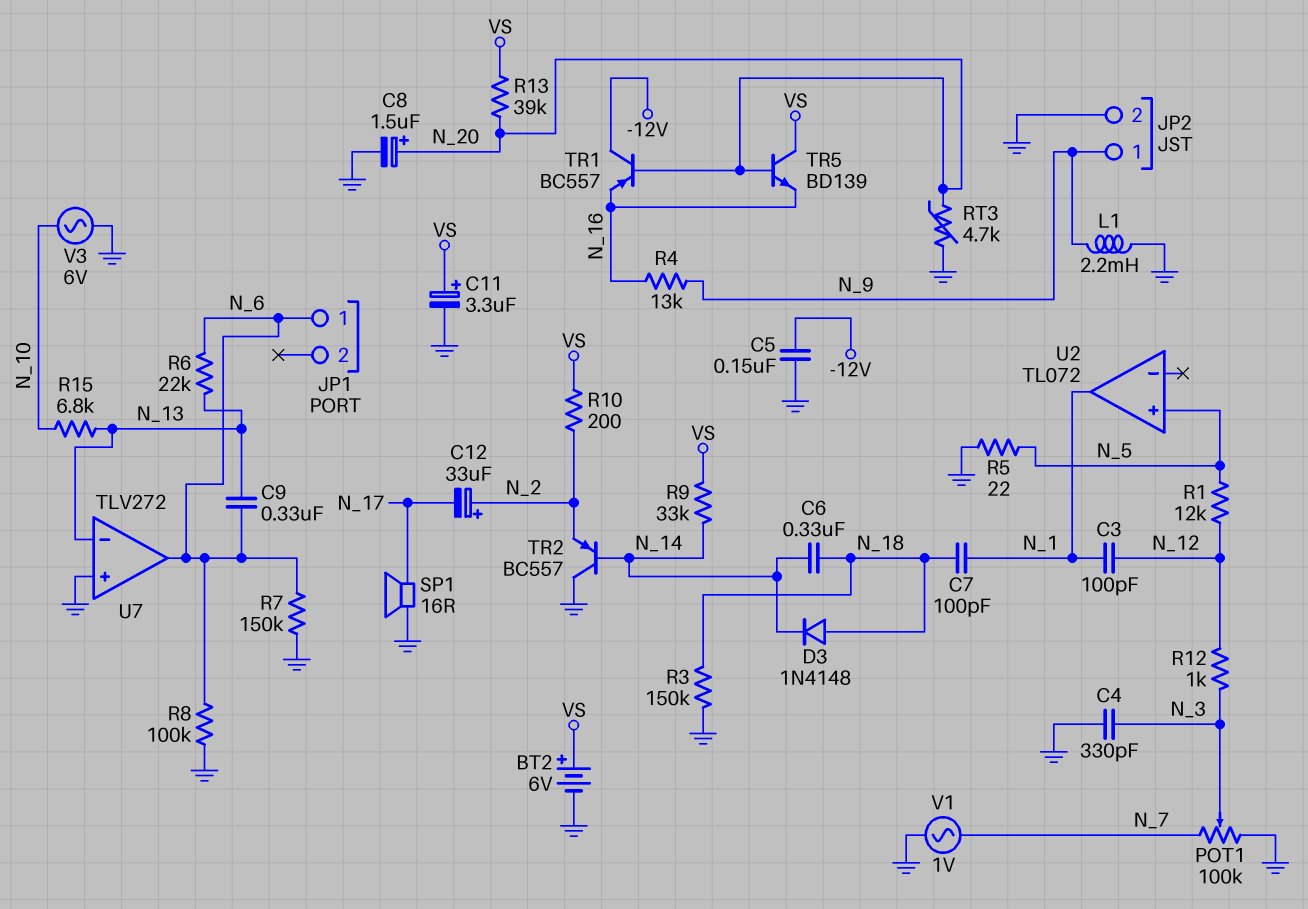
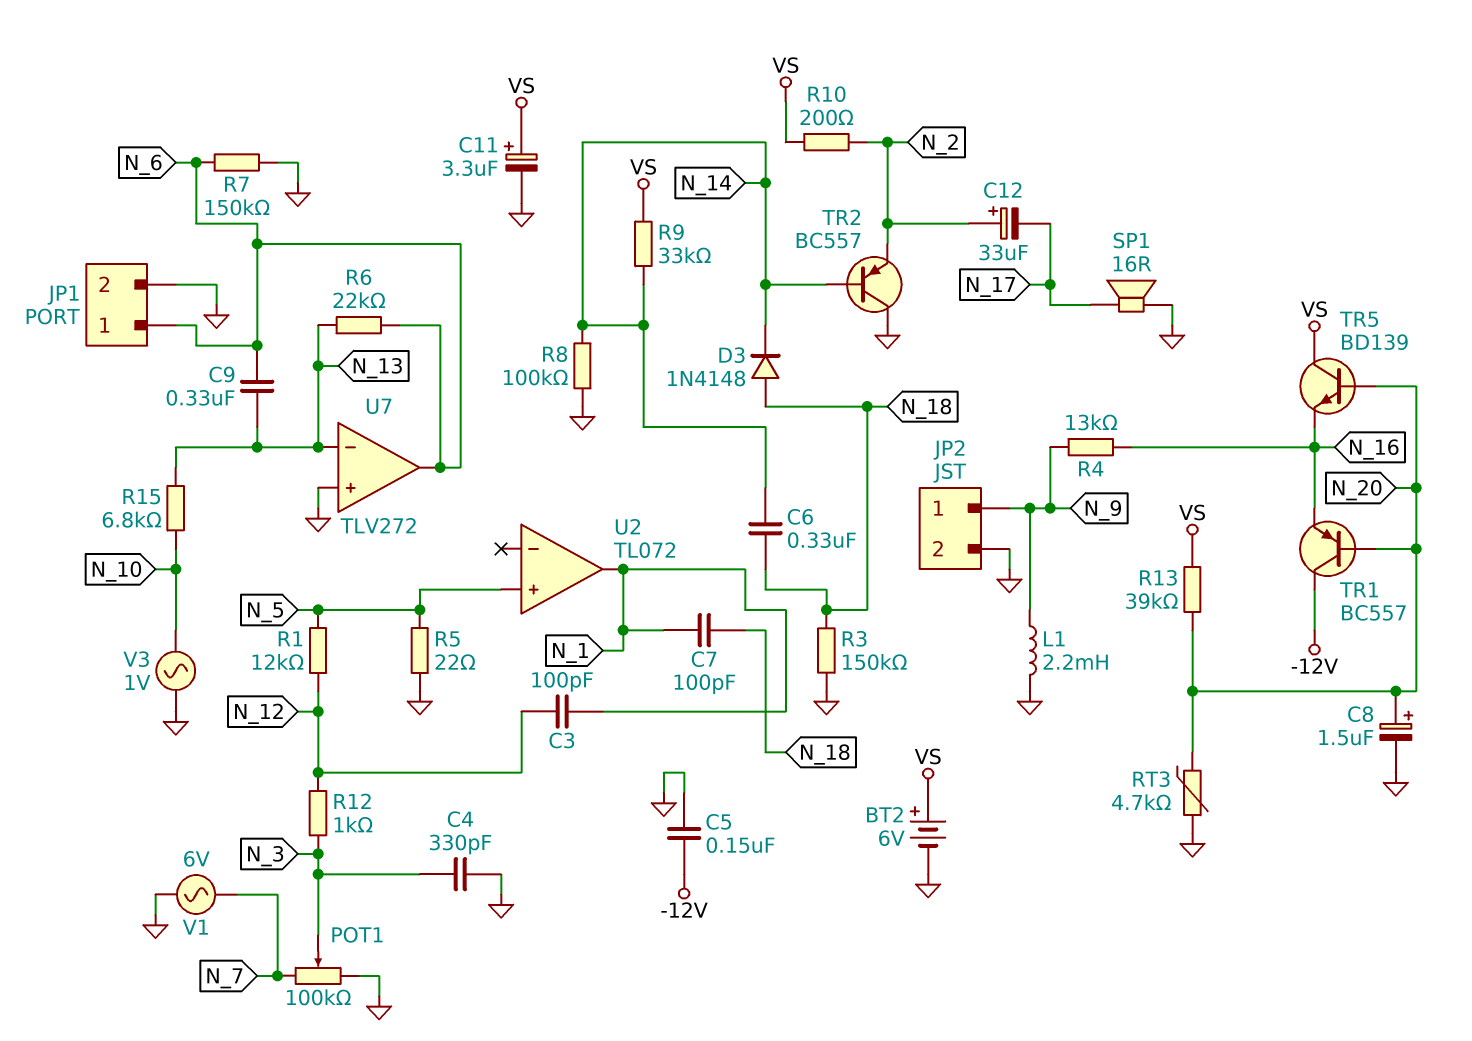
JP1 pin 2: none -> GND
R8: 100k (GND, N_6) -> 100k (GND, N_14)
V1: AC 1V (GND, N_7) -> AC 6V (GND, N_7)
V3: AC 6V (GND, N_10) -> AC 1V (GND, N_10)

